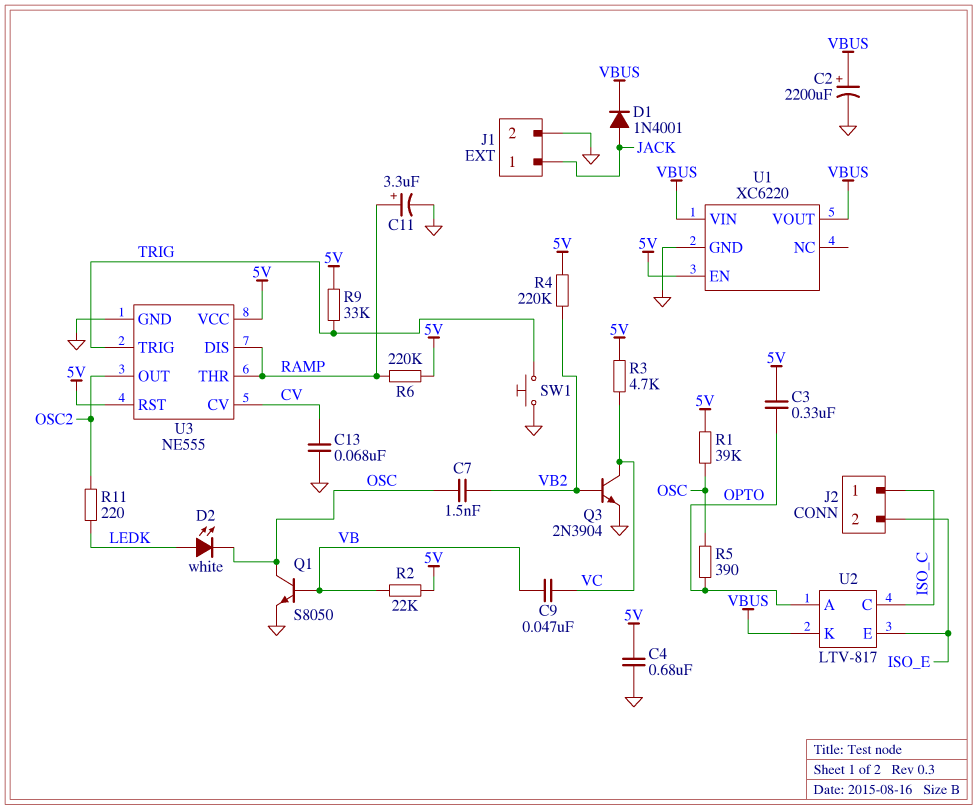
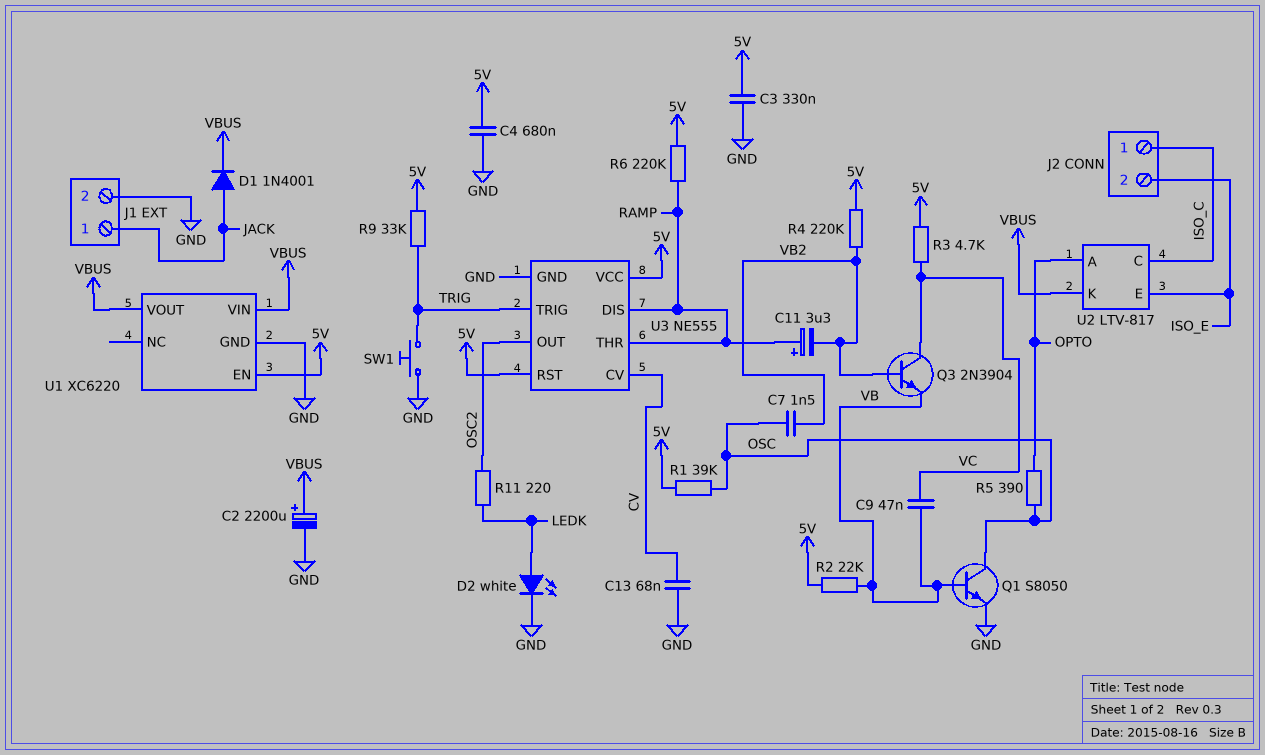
C3: 330nF (5V, OPTO) -> 330nF (5V, GND)
C11: 3.3uF (plus RAMP, minus GND) -> 3.3uF (plus RAMP, minus VB2)
D2: LED white (A LEDK, K OSC) -> LED white (A LEDK, K GND)
Q3: NPN 2N3904 (B VB2, C VC, E GND) -> NPN 2N3904 (B VB2, C VC, E VB)

